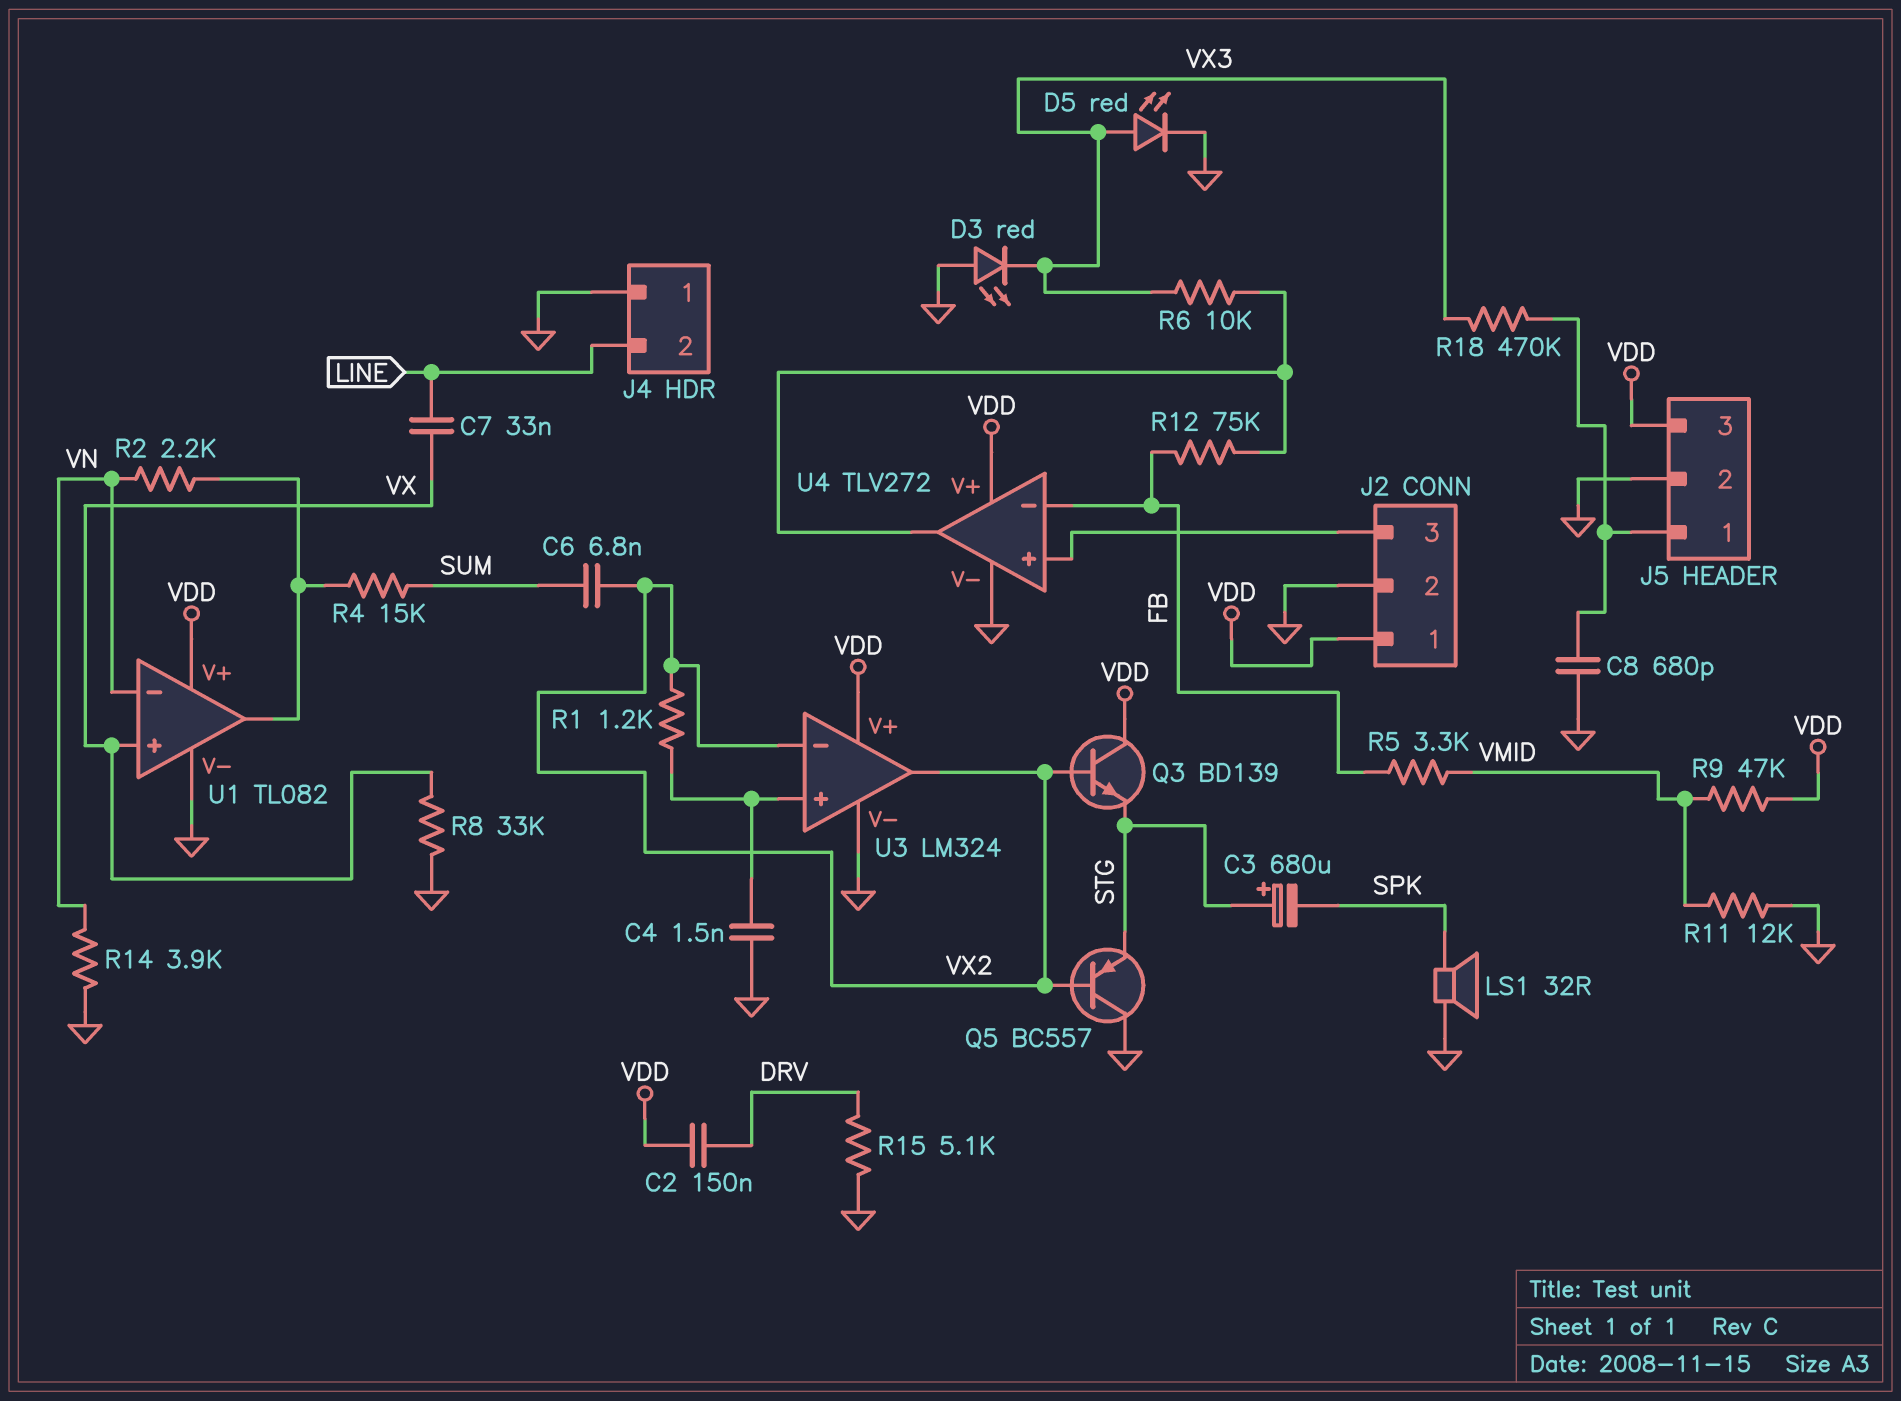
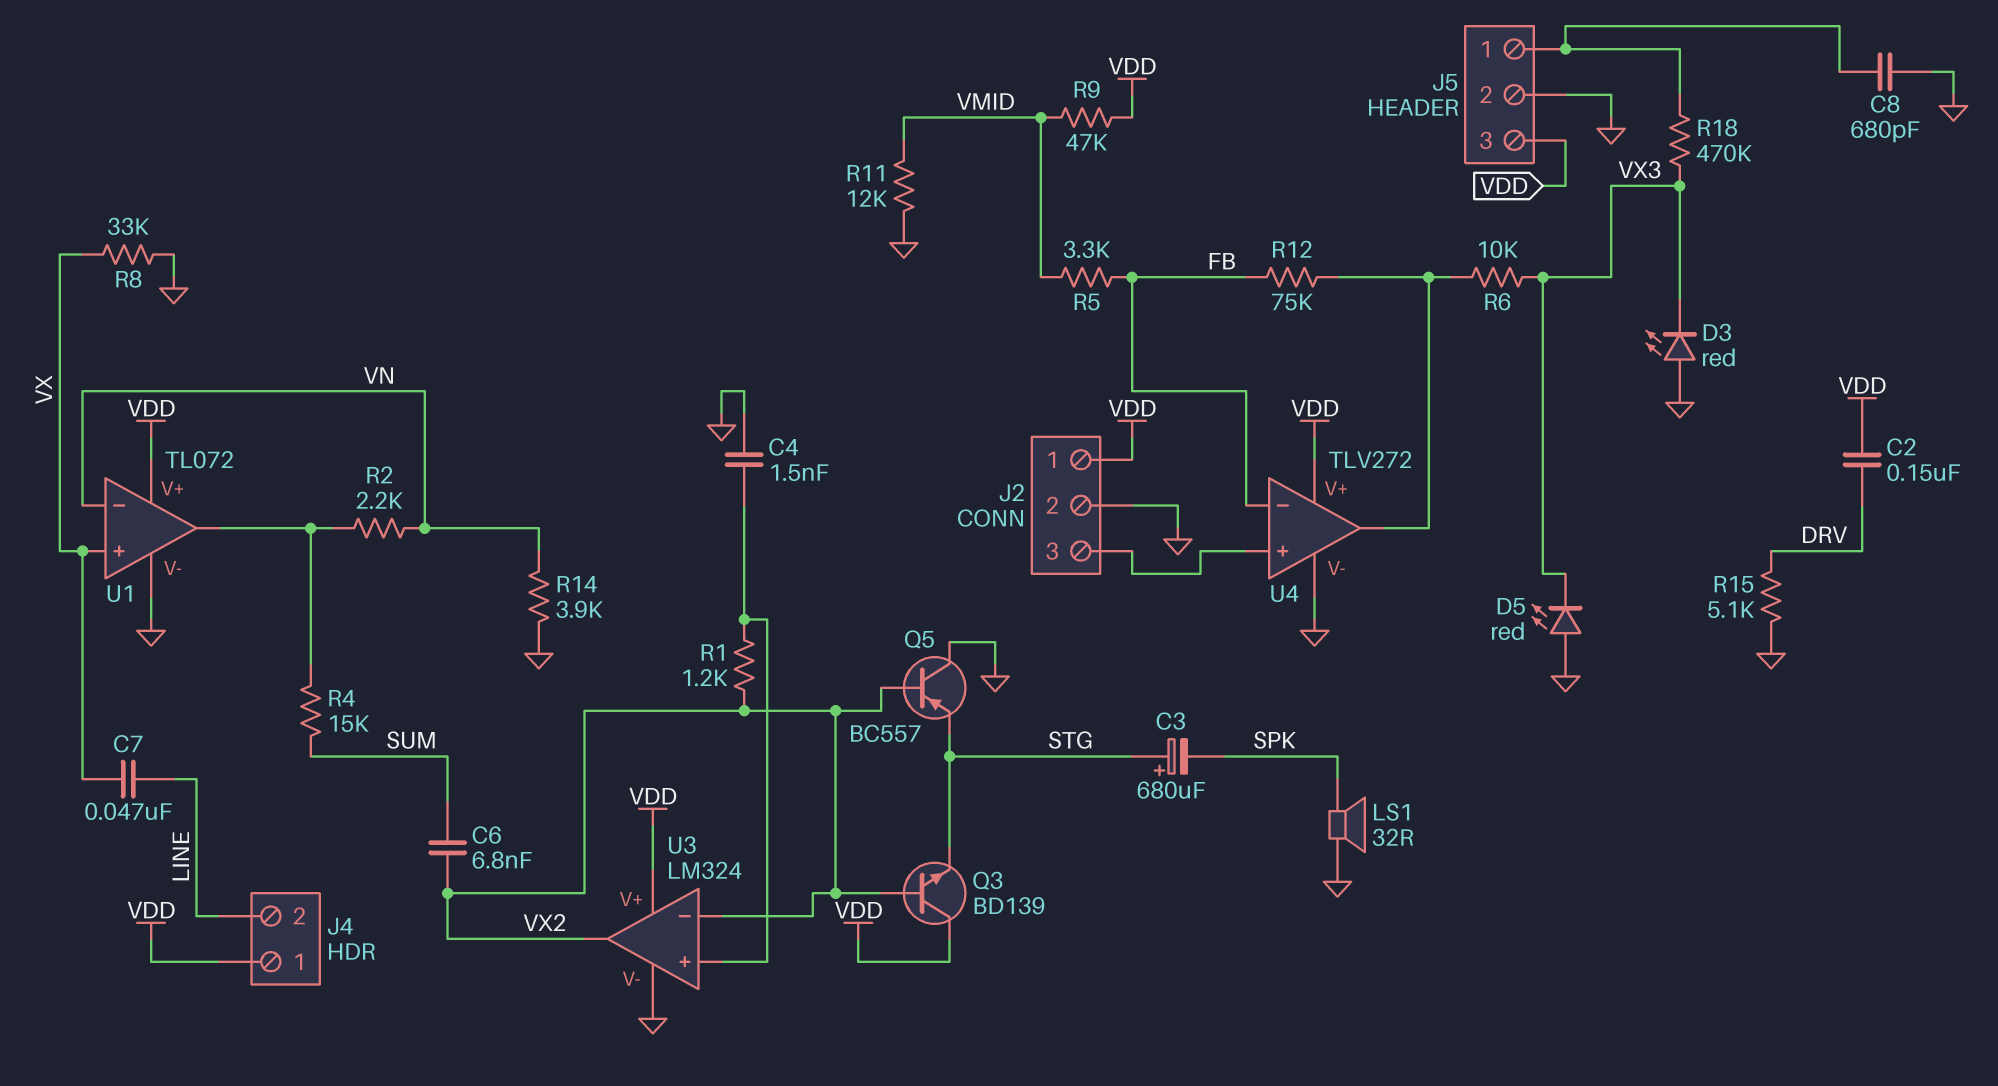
C7: 33nF (LINE, VX) -> 47nF (LINE, VX)
D5: LED red (A VX3, K GND) -> LED red (A GND, K VX3)
J4 pin 1: GND -> VDD
U1: TL082 -> TL072

